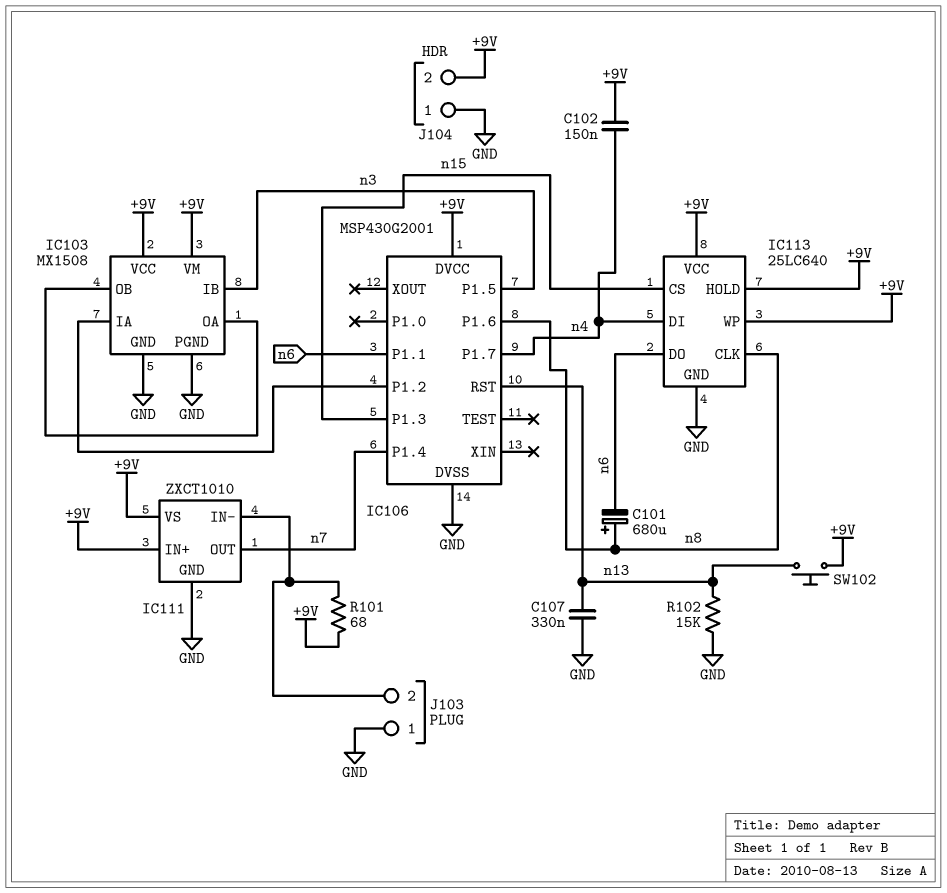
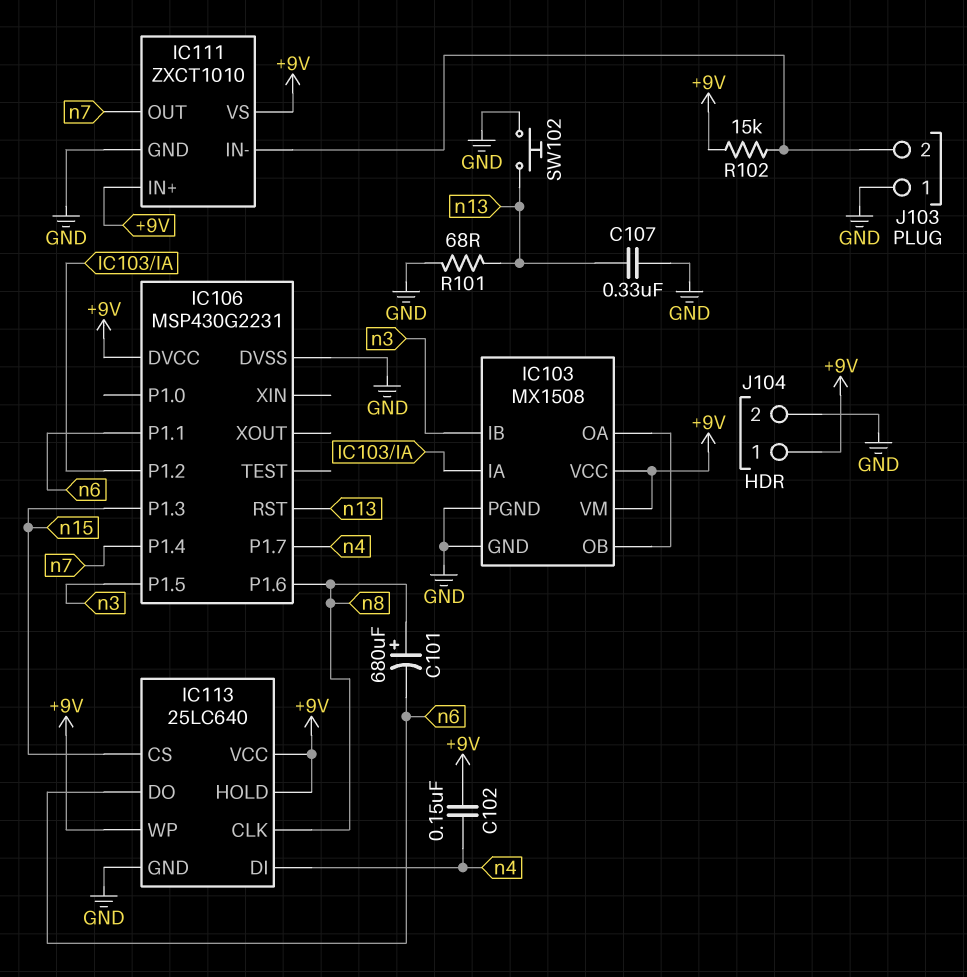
IC106: MSP430G2001 -> MSP430G2231
J104 pin 1: GND -> +9V
J104 pin 2: +9V -> GND
R101: 68 (+9V, IC111/IN-) -> 68 (GND, n13)
R102: 15k (GND, n13) -> 15k (+9V, IC111/IN-)
SW102: button (+9V, n13) -> button (GND, n13)

